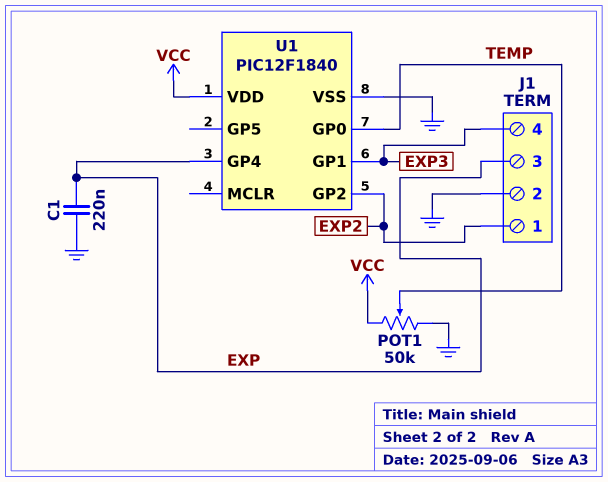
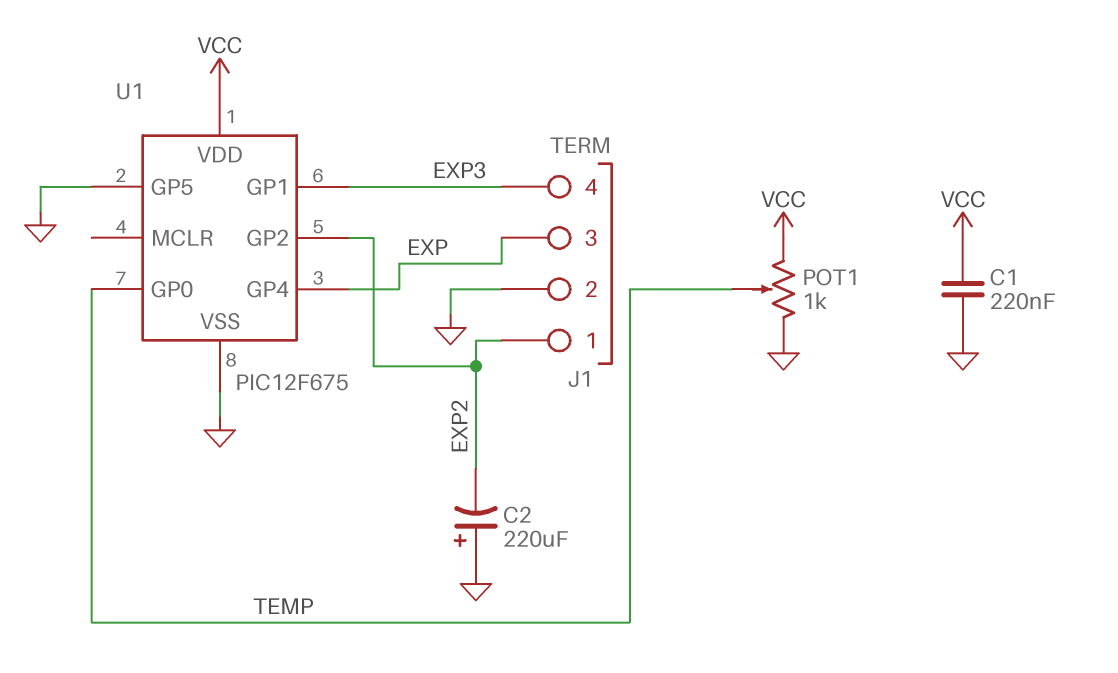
C1: 220nF (EXP, GND) -> 220nF (GND, VCC)
C2: none -> 220uF (plus GND, minus EXP2)
POT1: 50k (GND, VCC, wiper TEMP) -> 1k (GND, VCC, wiper TEMP)
U1: PIC12F1840 -> PIC12F675
U1 pin GP5: none -> GND

